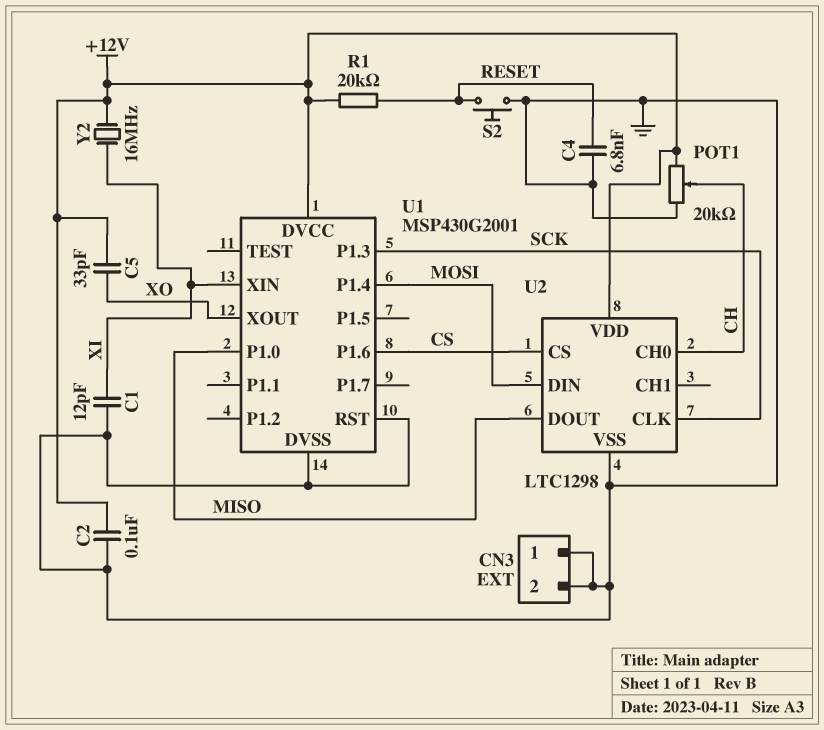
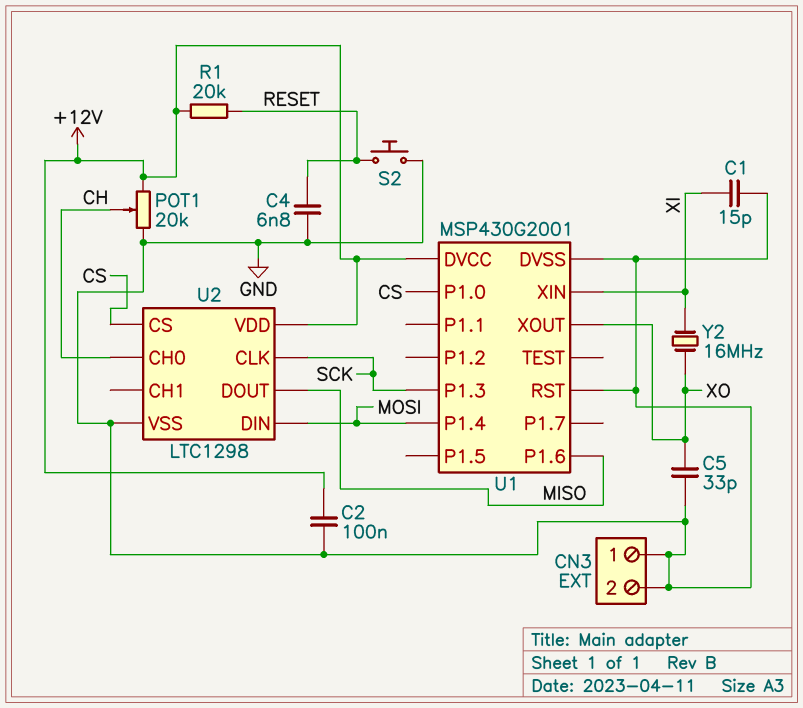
C1: 12pF (GND, XI) -> 15pF (GND, XI)
C5: 33pF (+12V, XO) -> 33pF (GND, XO)
U1 pin P1.0: MISO -> CS
U1 pin P1.6: CS -> MISO
Y2: 16MHz (+12V, XI) -> 16MHz (XI, XO)

